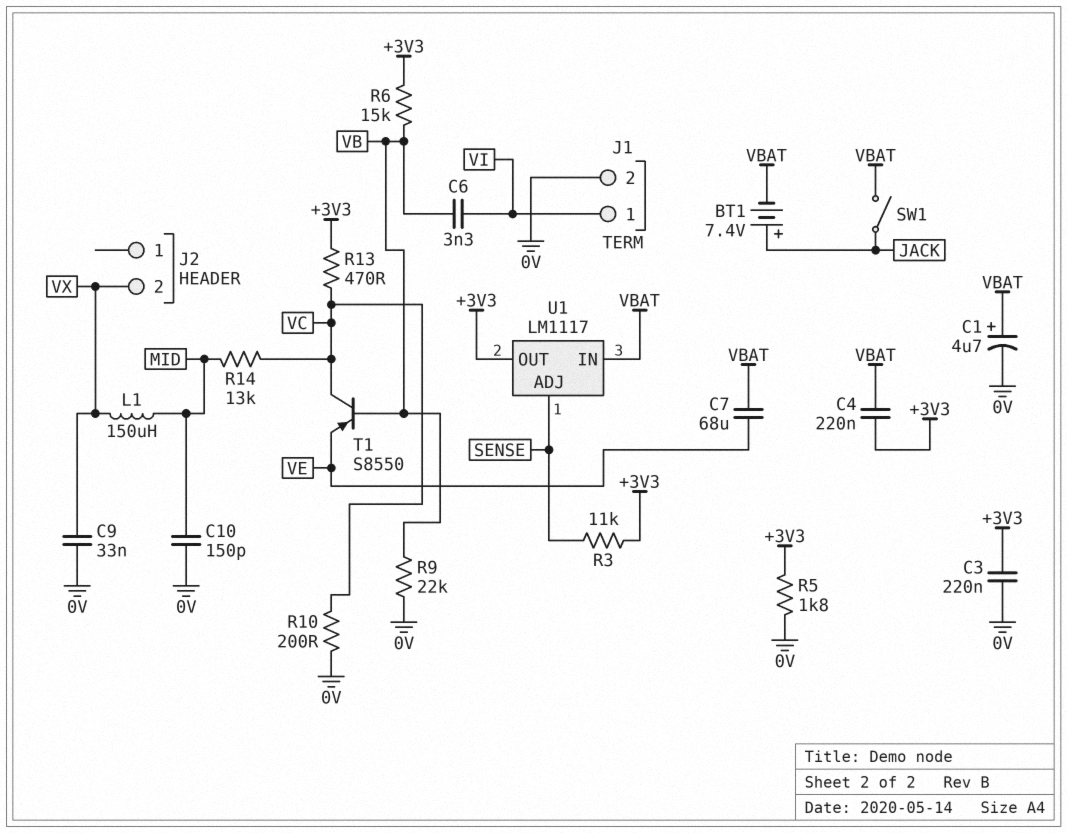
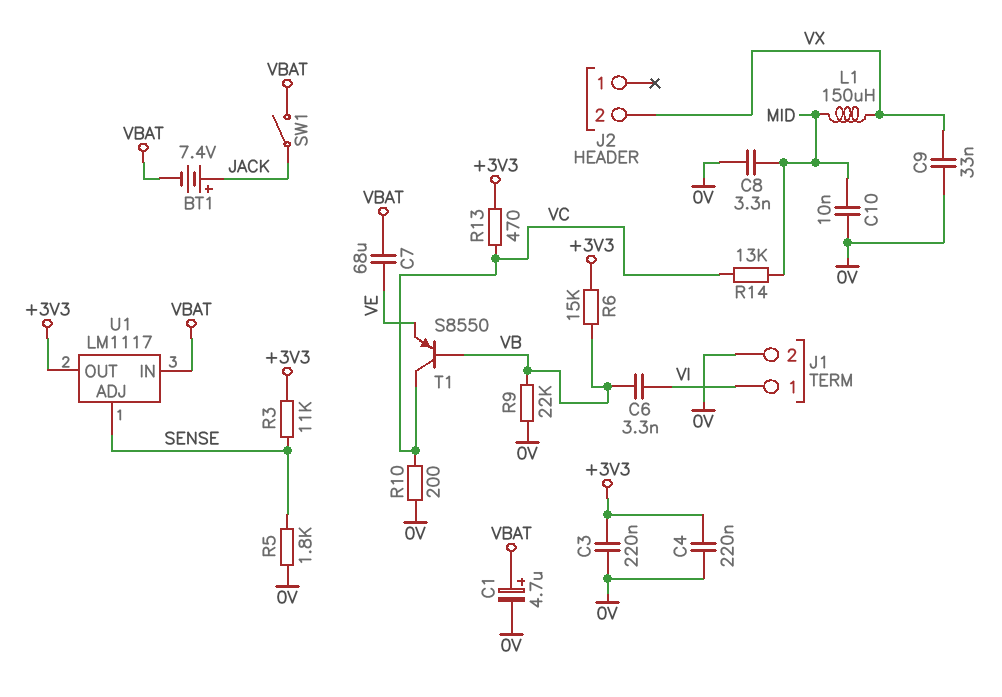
C4: 220nF (+3V3, VBAT) -> 220nF (+3V3, 0V)
C8: none -> 3.3nF (0V, MID)
C10: 150pF (0V, MID) -> 10nF (0V, MID)
R5: 1.8k (+3V3, 0V) -> 1.8k (0V, SENSE)

